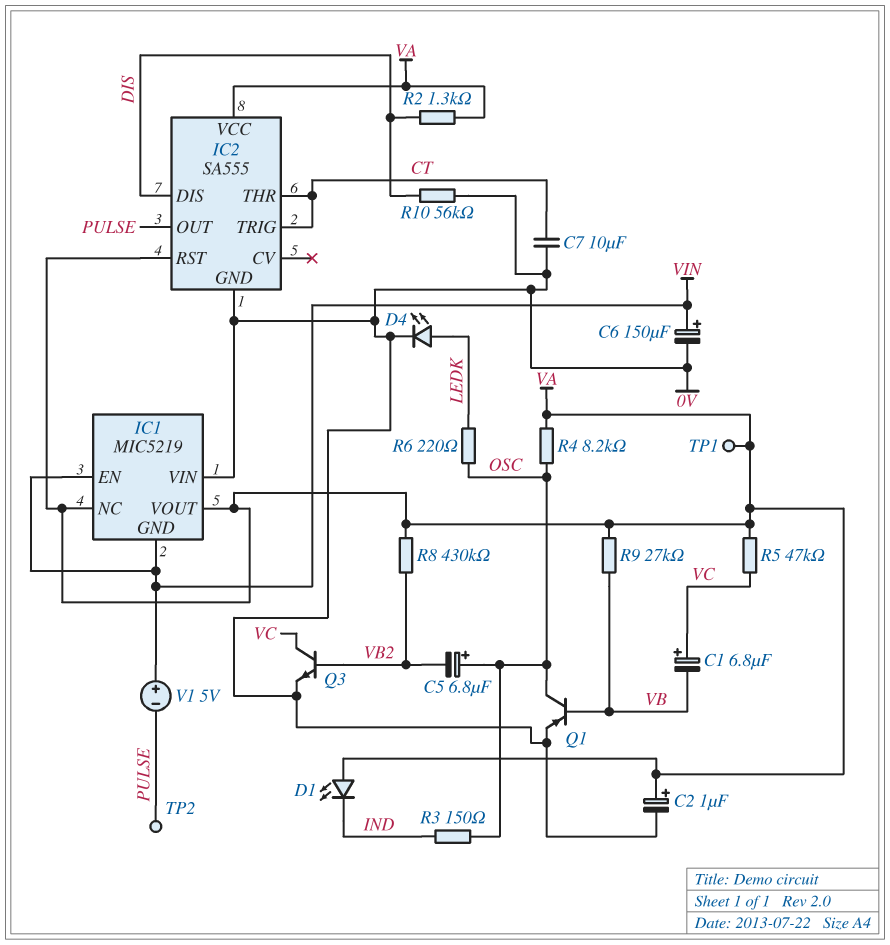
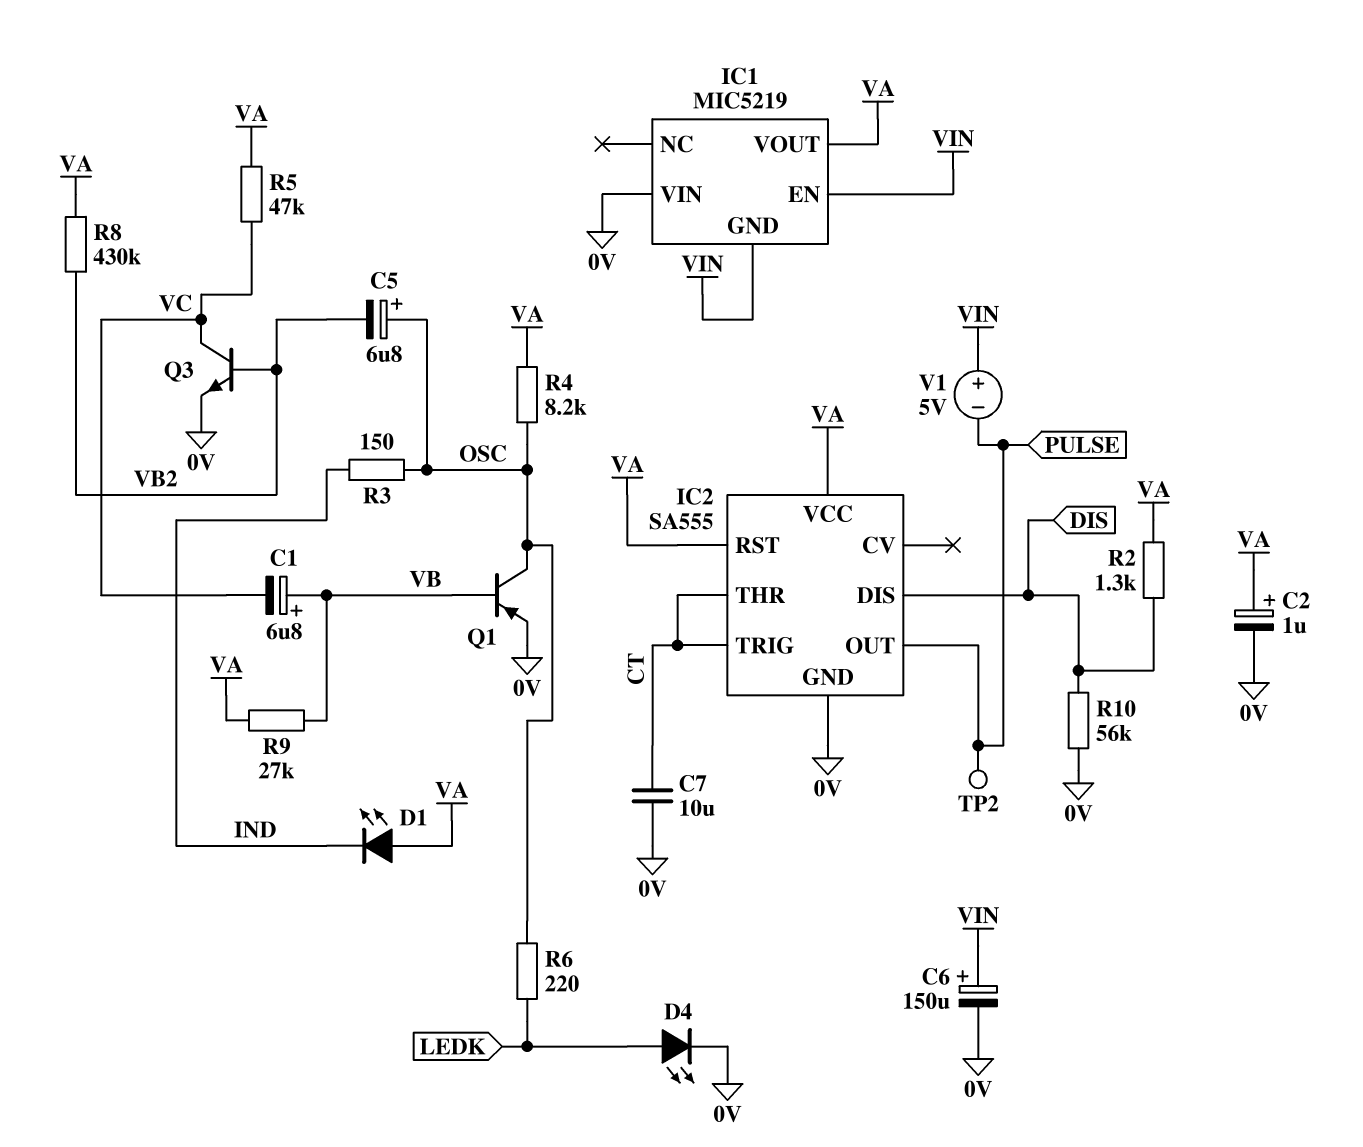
C1: 6.8uF (plus VC, minus VB) -> 6.8uF (plus VB, minus VC)
IC1 pin NC: VA -> none
TP1: test point (VA) -> none

